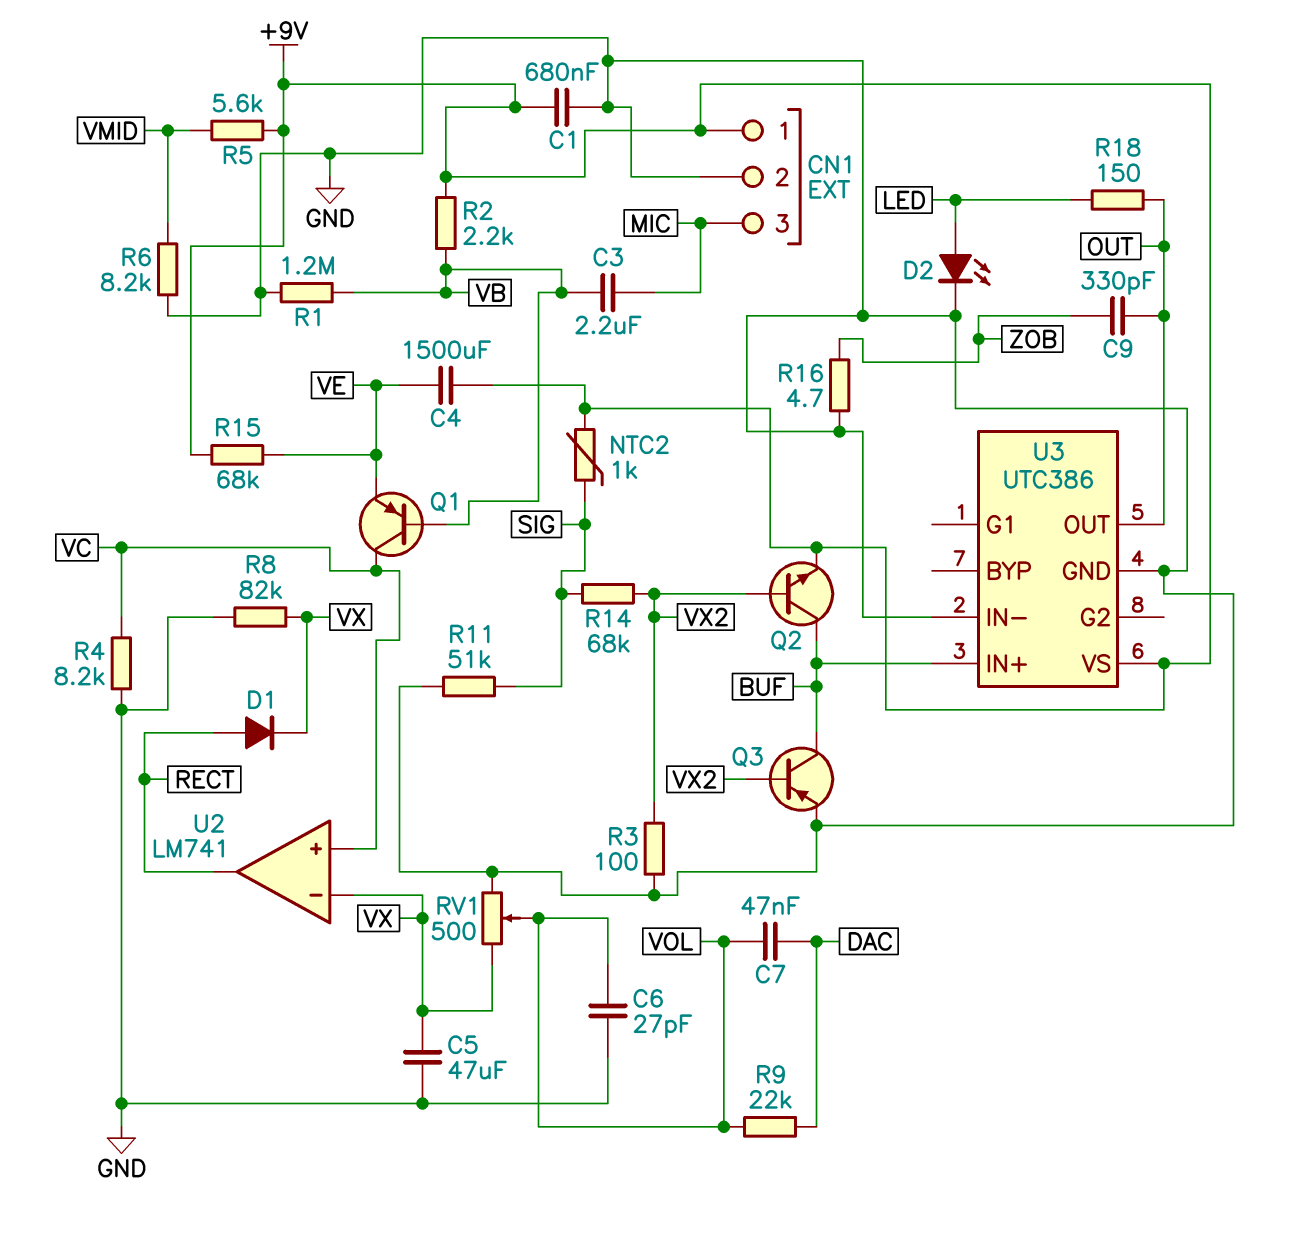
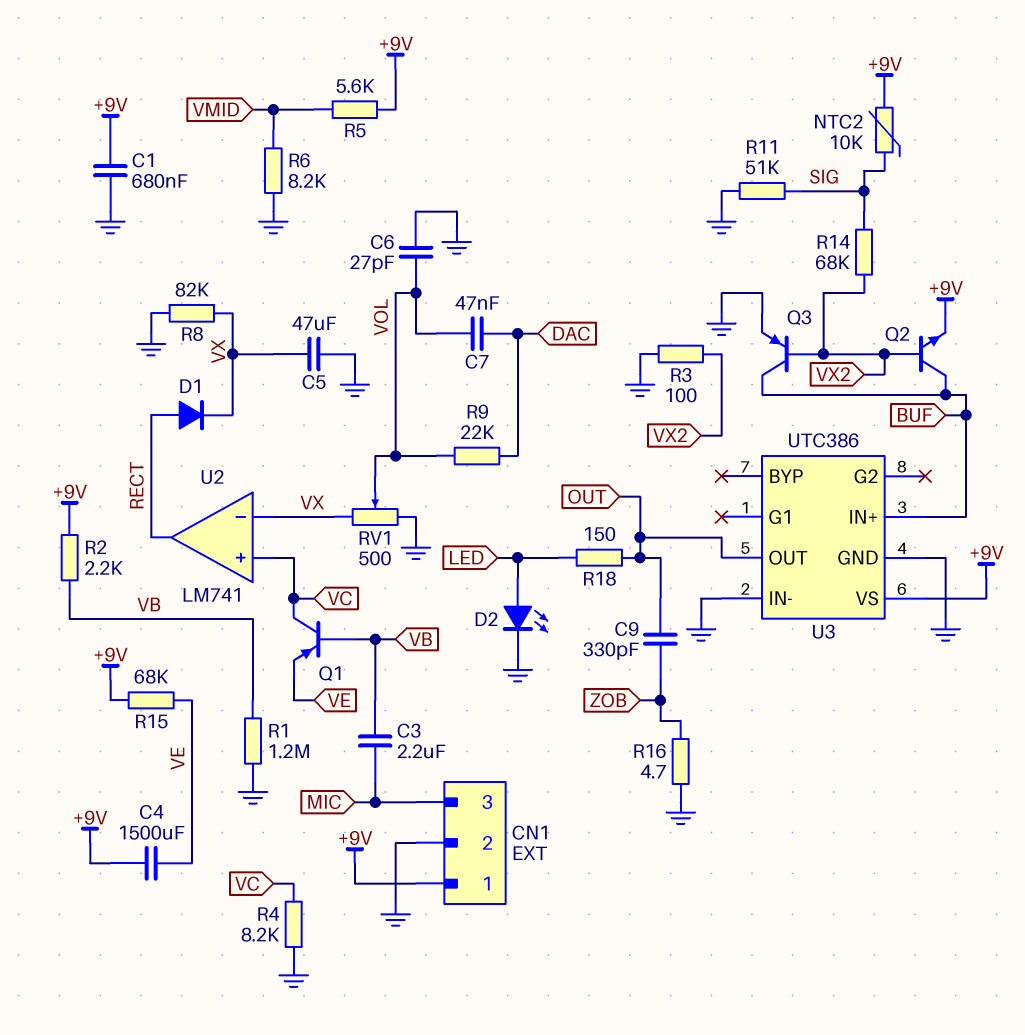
NTC2: 1k (+9V, SIG) -> 10k (+9V, SIG)

